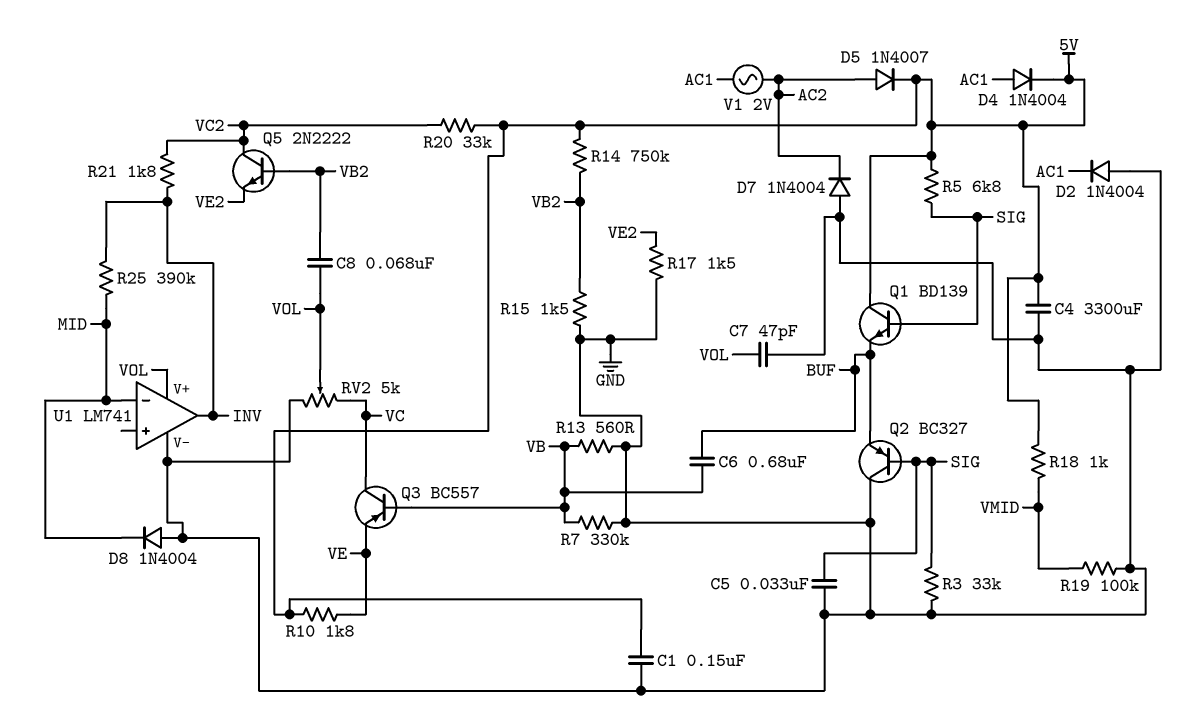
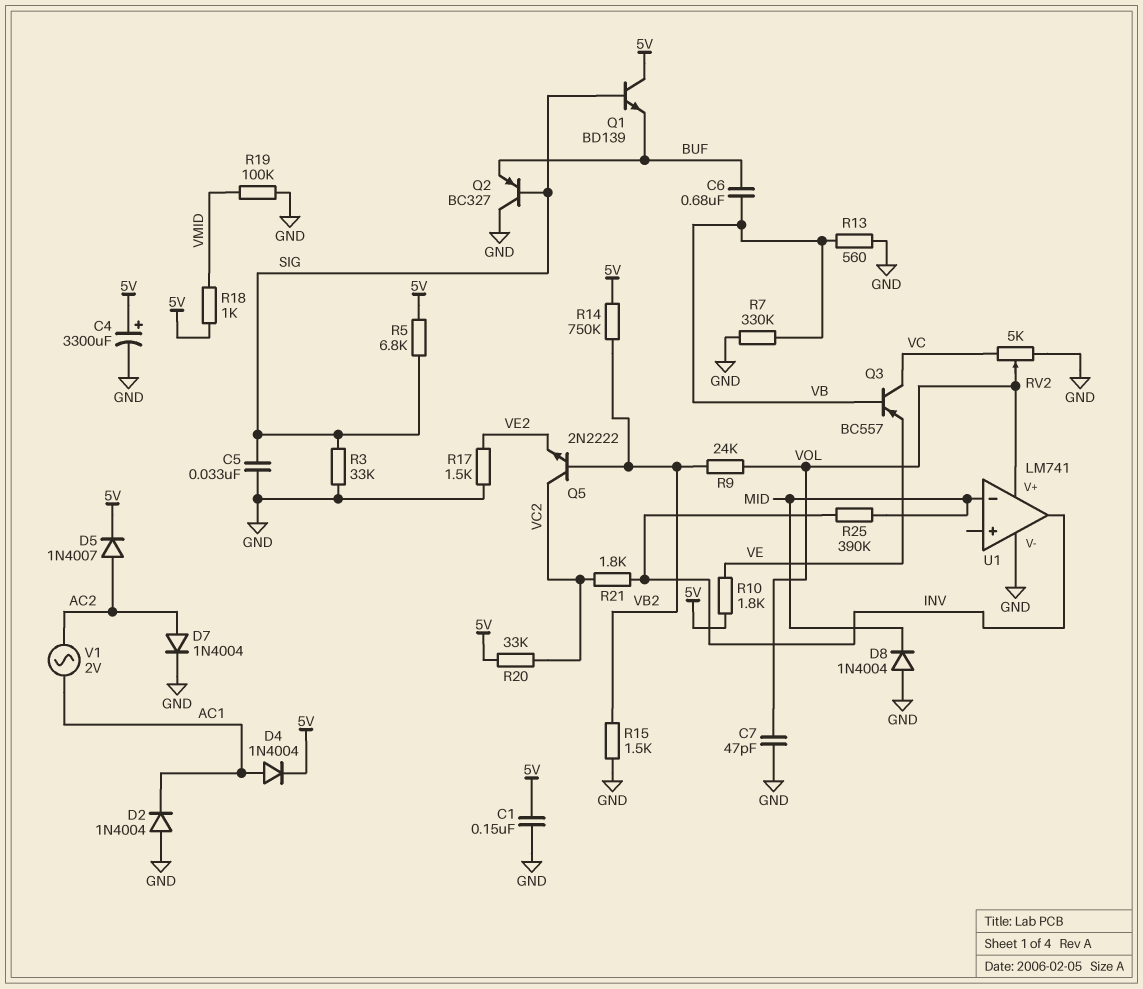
C4: 3300uF (5V, GND) -> 3300uF (plus 5V, minus GND)
C8: 68nF (VB2, VOL) -> none
D7: diode 1N4004 (A GND, K AC2) -> diode 1N4004 (A AC2, K GND)
R9: none -> 24k (VB2, VOL)

